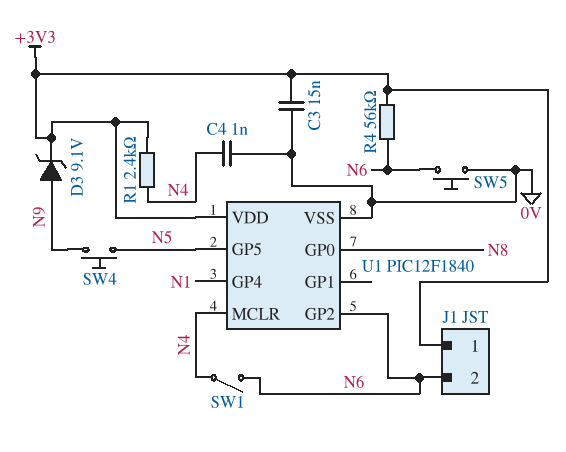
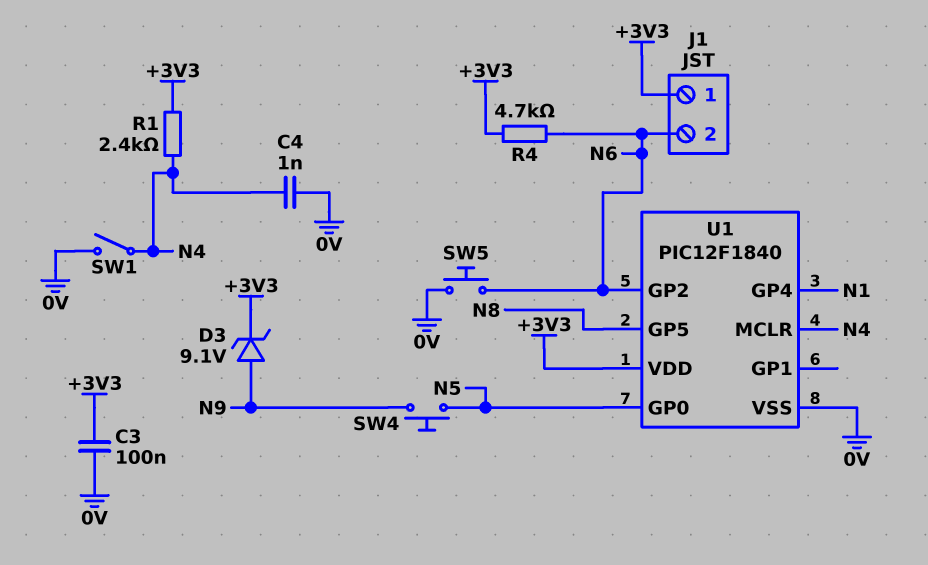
C3: 15nF (+3V3, 0V) -> 100nF (+3V3, 0V)
R4: 56k (+3V3, N6) -> 4.7k (+3V3, N6)
SW1: switch (N4, N6) -> switch (0V, N4)
U1 pin GP0: N8 -> N5
U1 pin GP5: N5 -> N8

